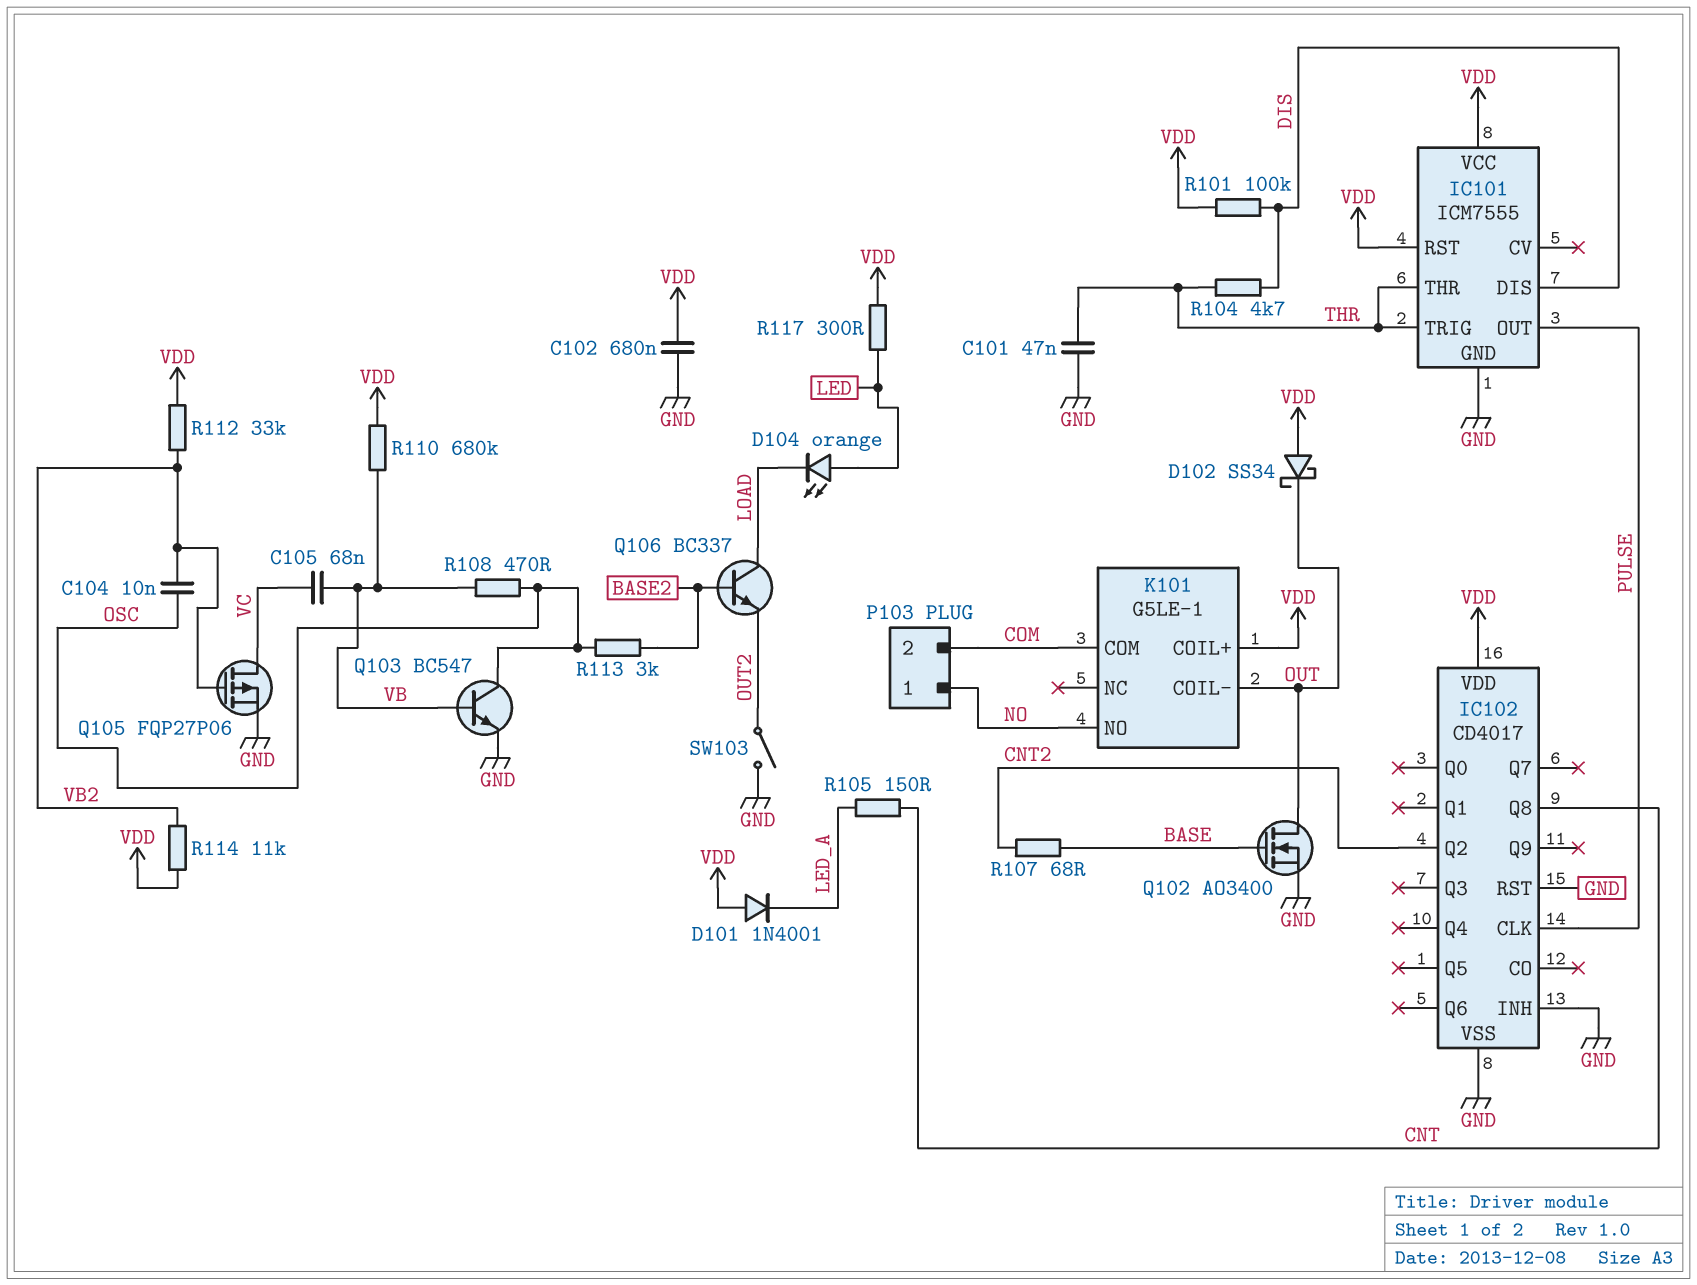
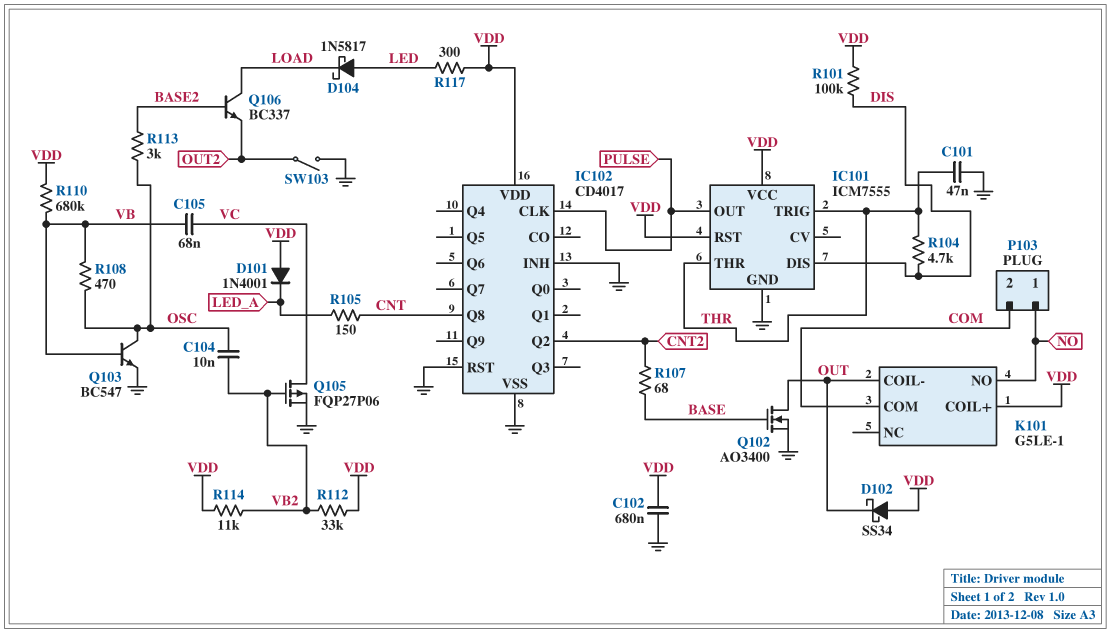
D104: LED orange (A LED, K LOAD) -> schottky 1N5817 (A LED, K LOAD)

